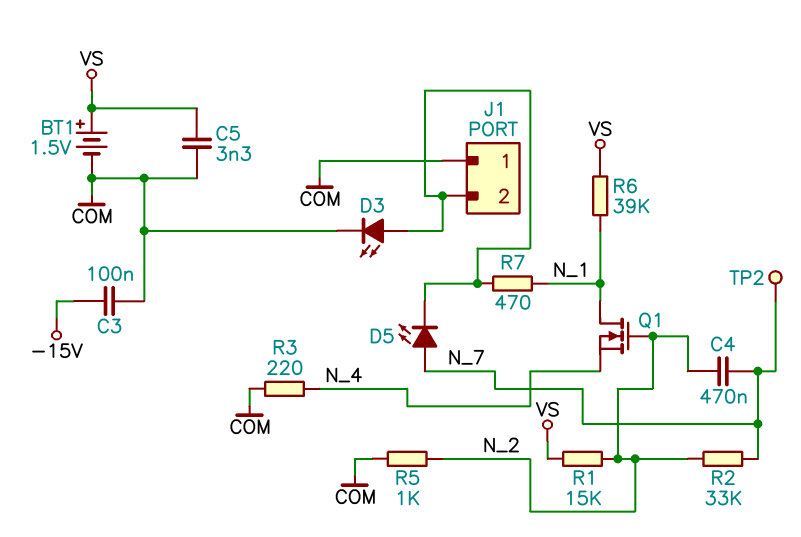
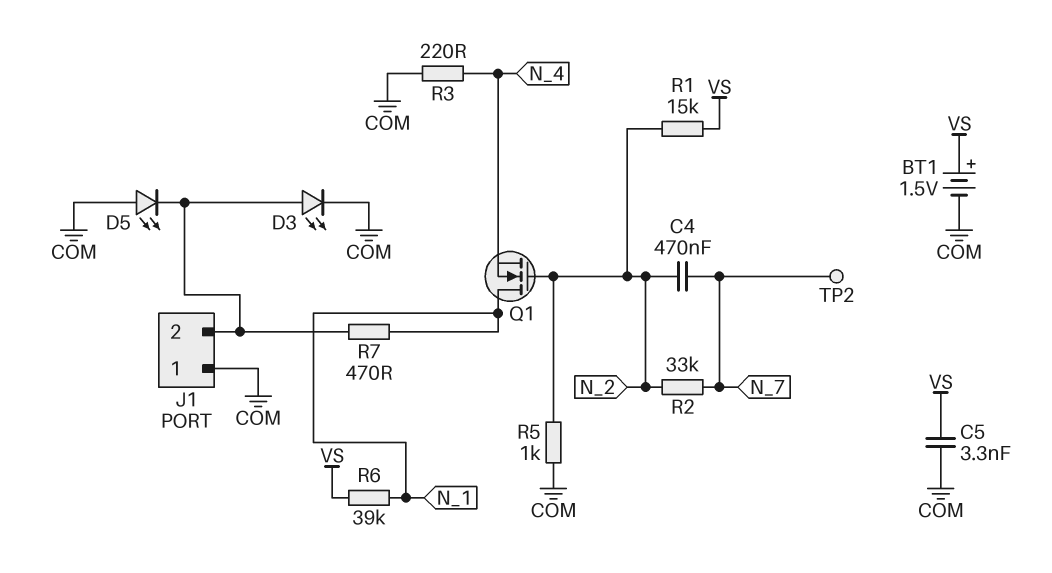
C3: 100nF (-15V, COM) -> none
D5: LED (A N_7, K J1/2) -> LED (A COM, K J1/2)

